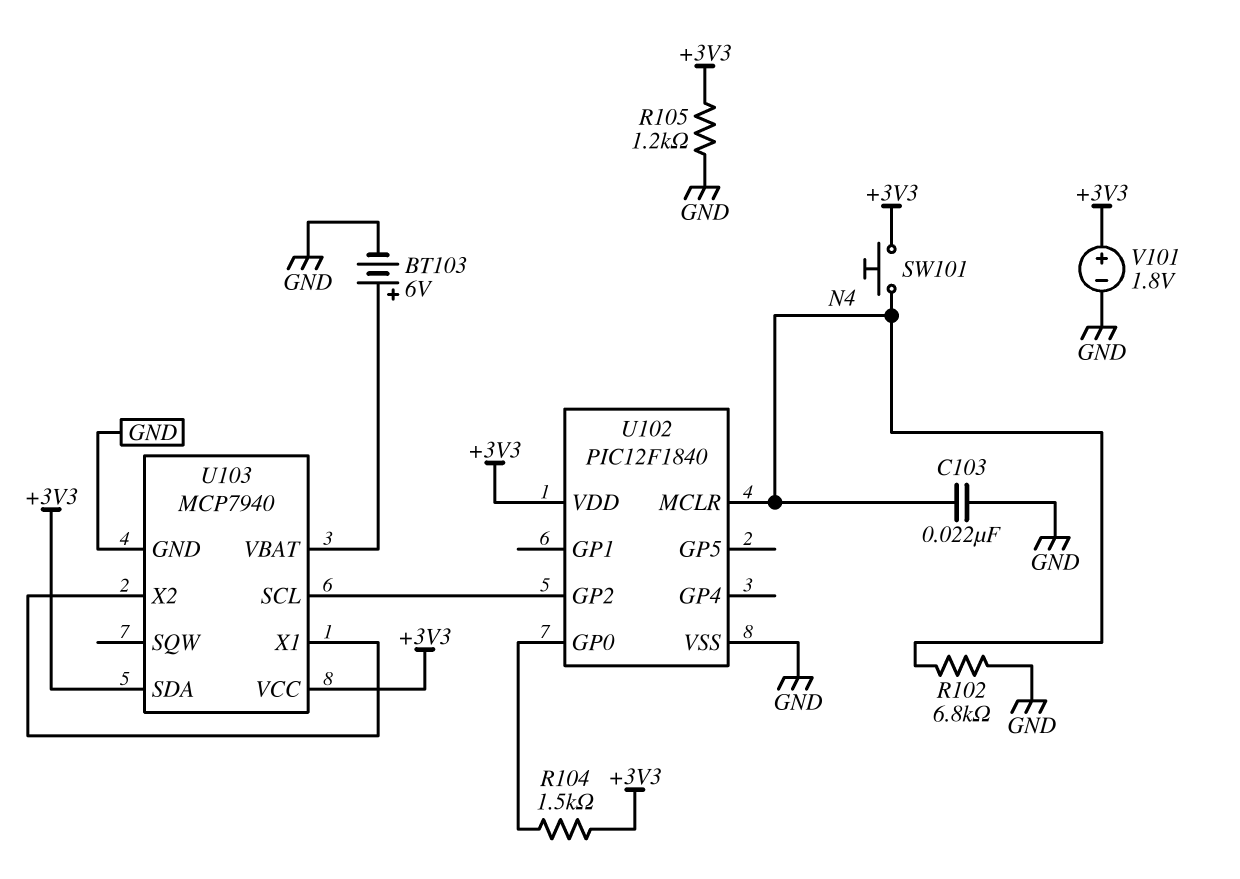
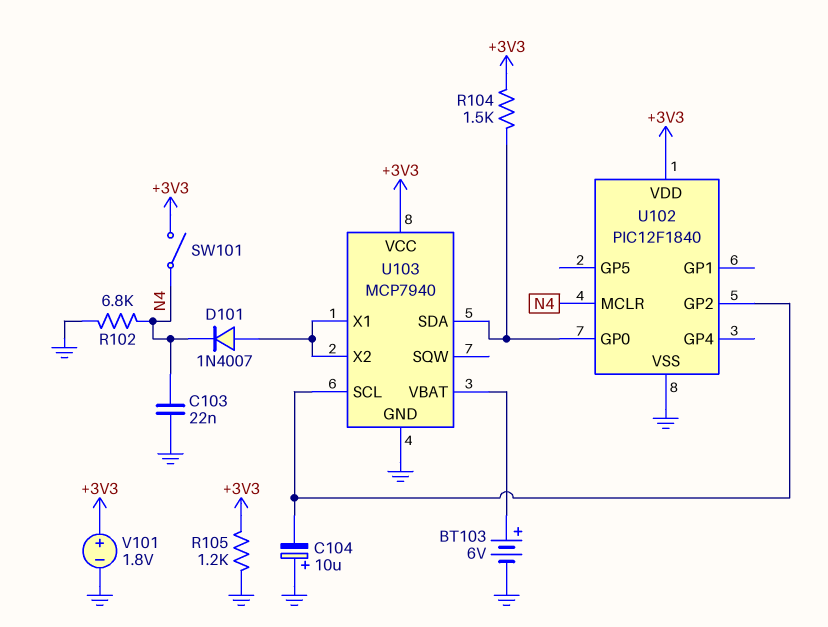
C104: none -> 10uF (plus GND, minus U102/GP2)
D101: none -> diode 1N4007 (A U103/X1, K N4)
SW101: button (+3V3, N4) -> switch (+3V3, N4)
U103 pin SDA: +3V3 -> U102/GP0

